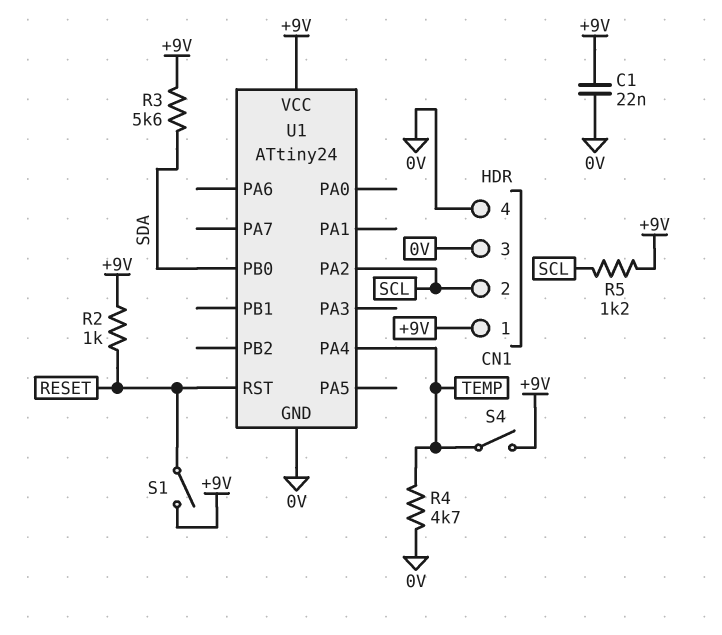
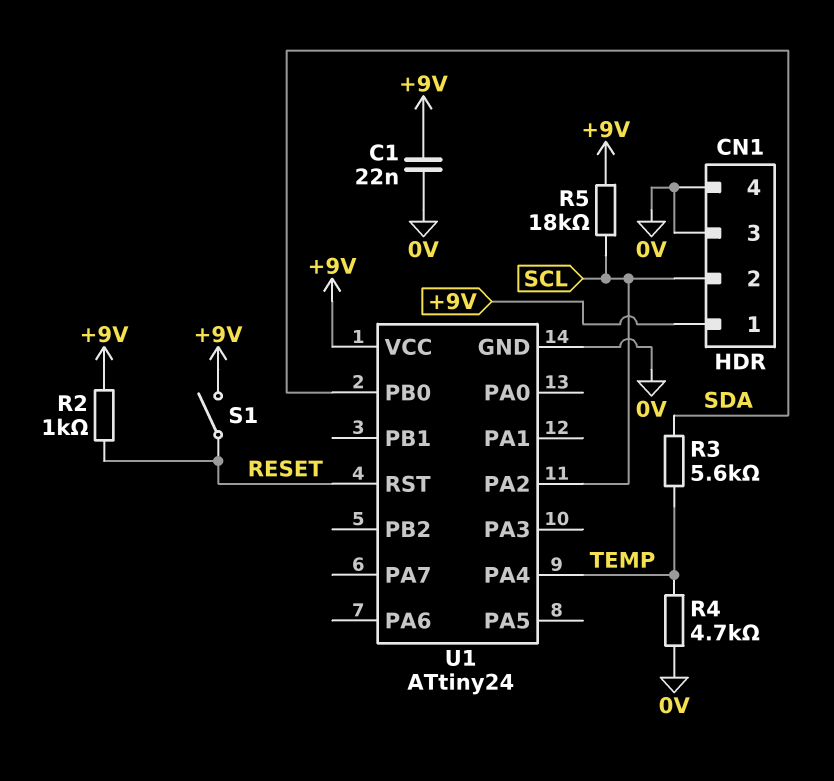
R3: 5.6k (+9V, SDA) -> 5.6k (SDA, TEMP)
R5: 1.2k (+9V, SCL) -> 18k (+9V, SCL)
S4: switch (+9V, TEMP) -> none

